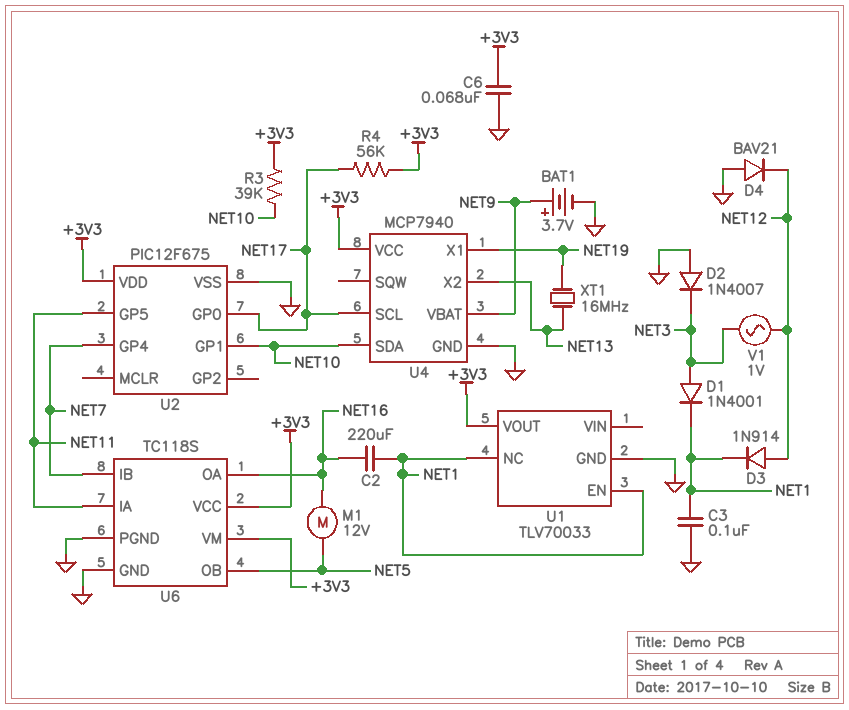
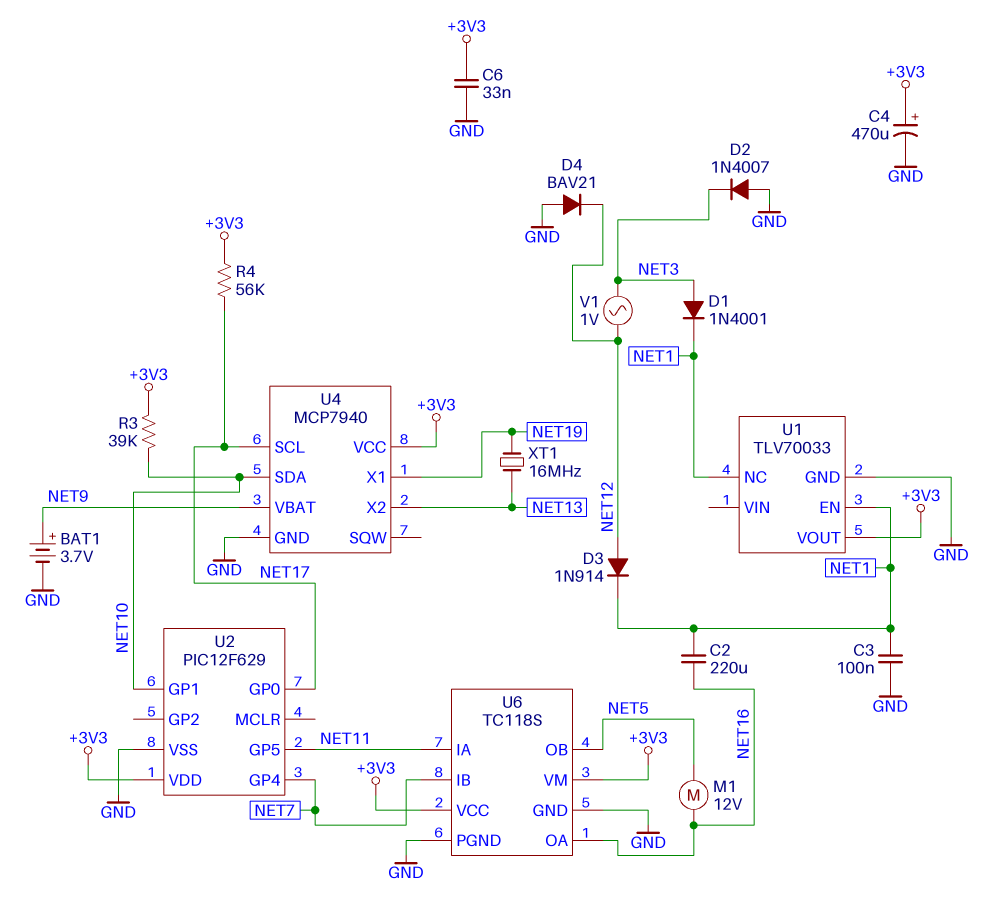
C4: none -> 470uF (plus +3V3, minus GND)
C6: 68nF (+3V3, GND) -> 33nF (+3V3, GND)
U2: PIC12F675 -> PIC12F629

